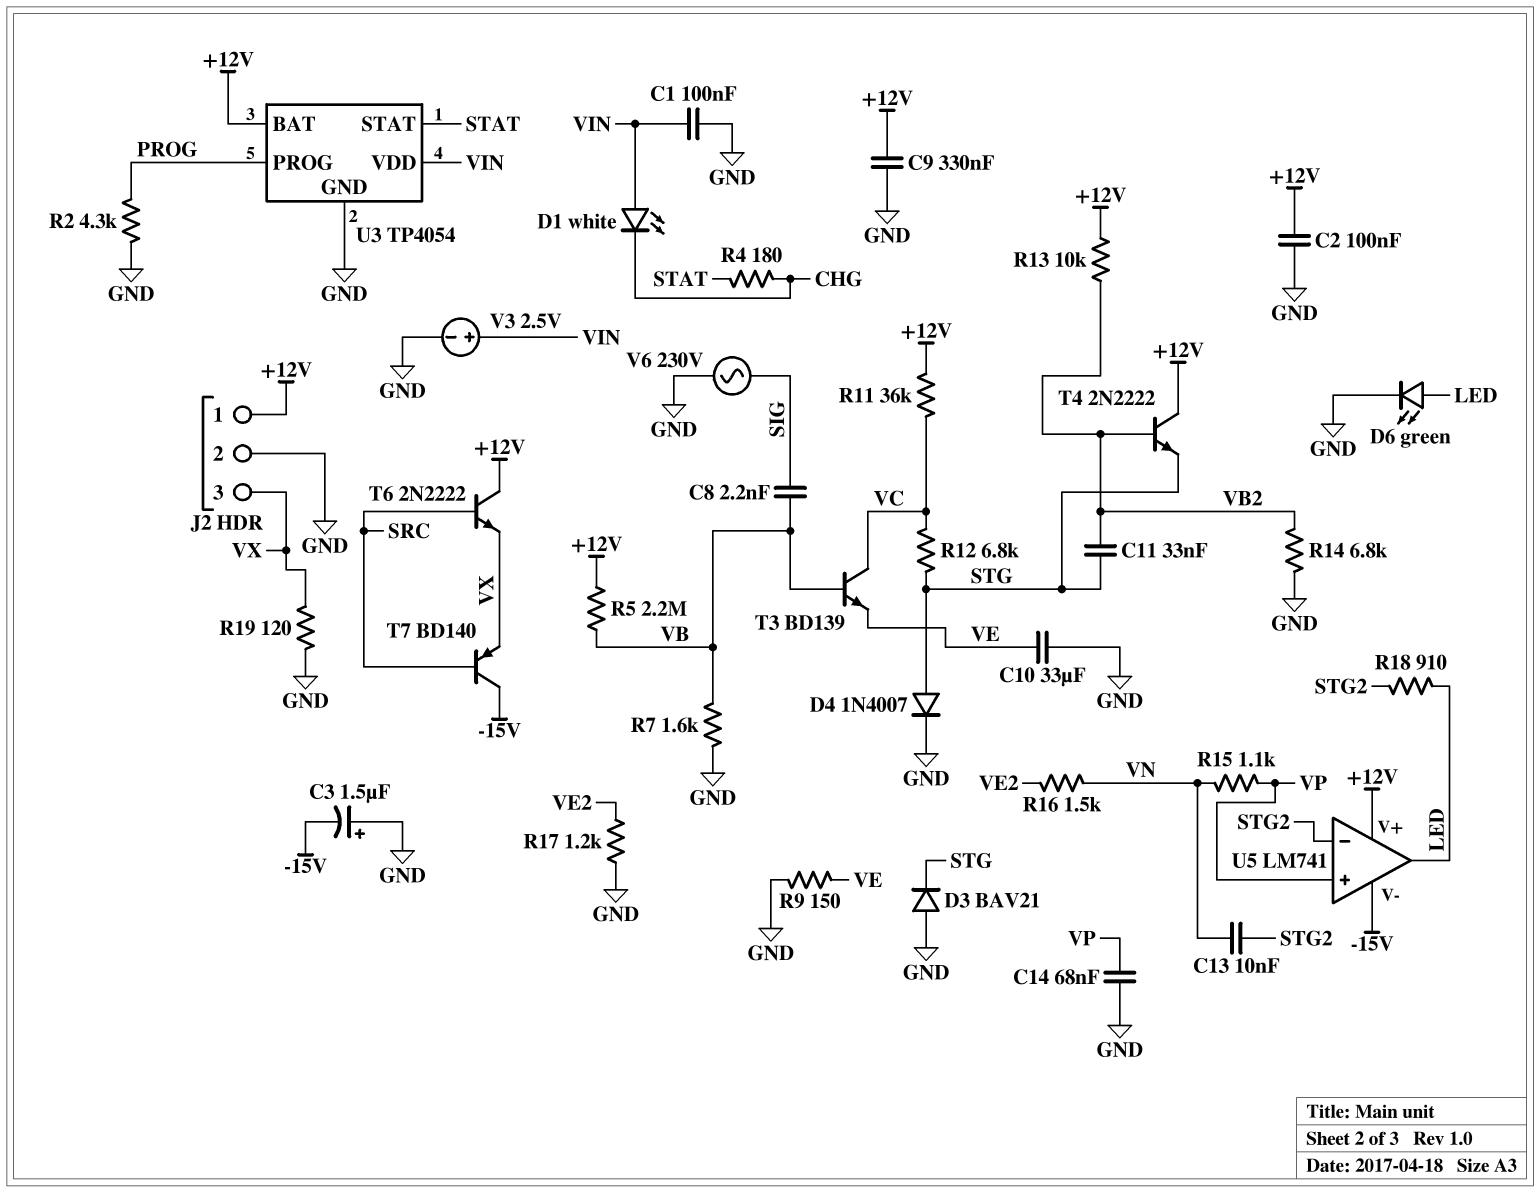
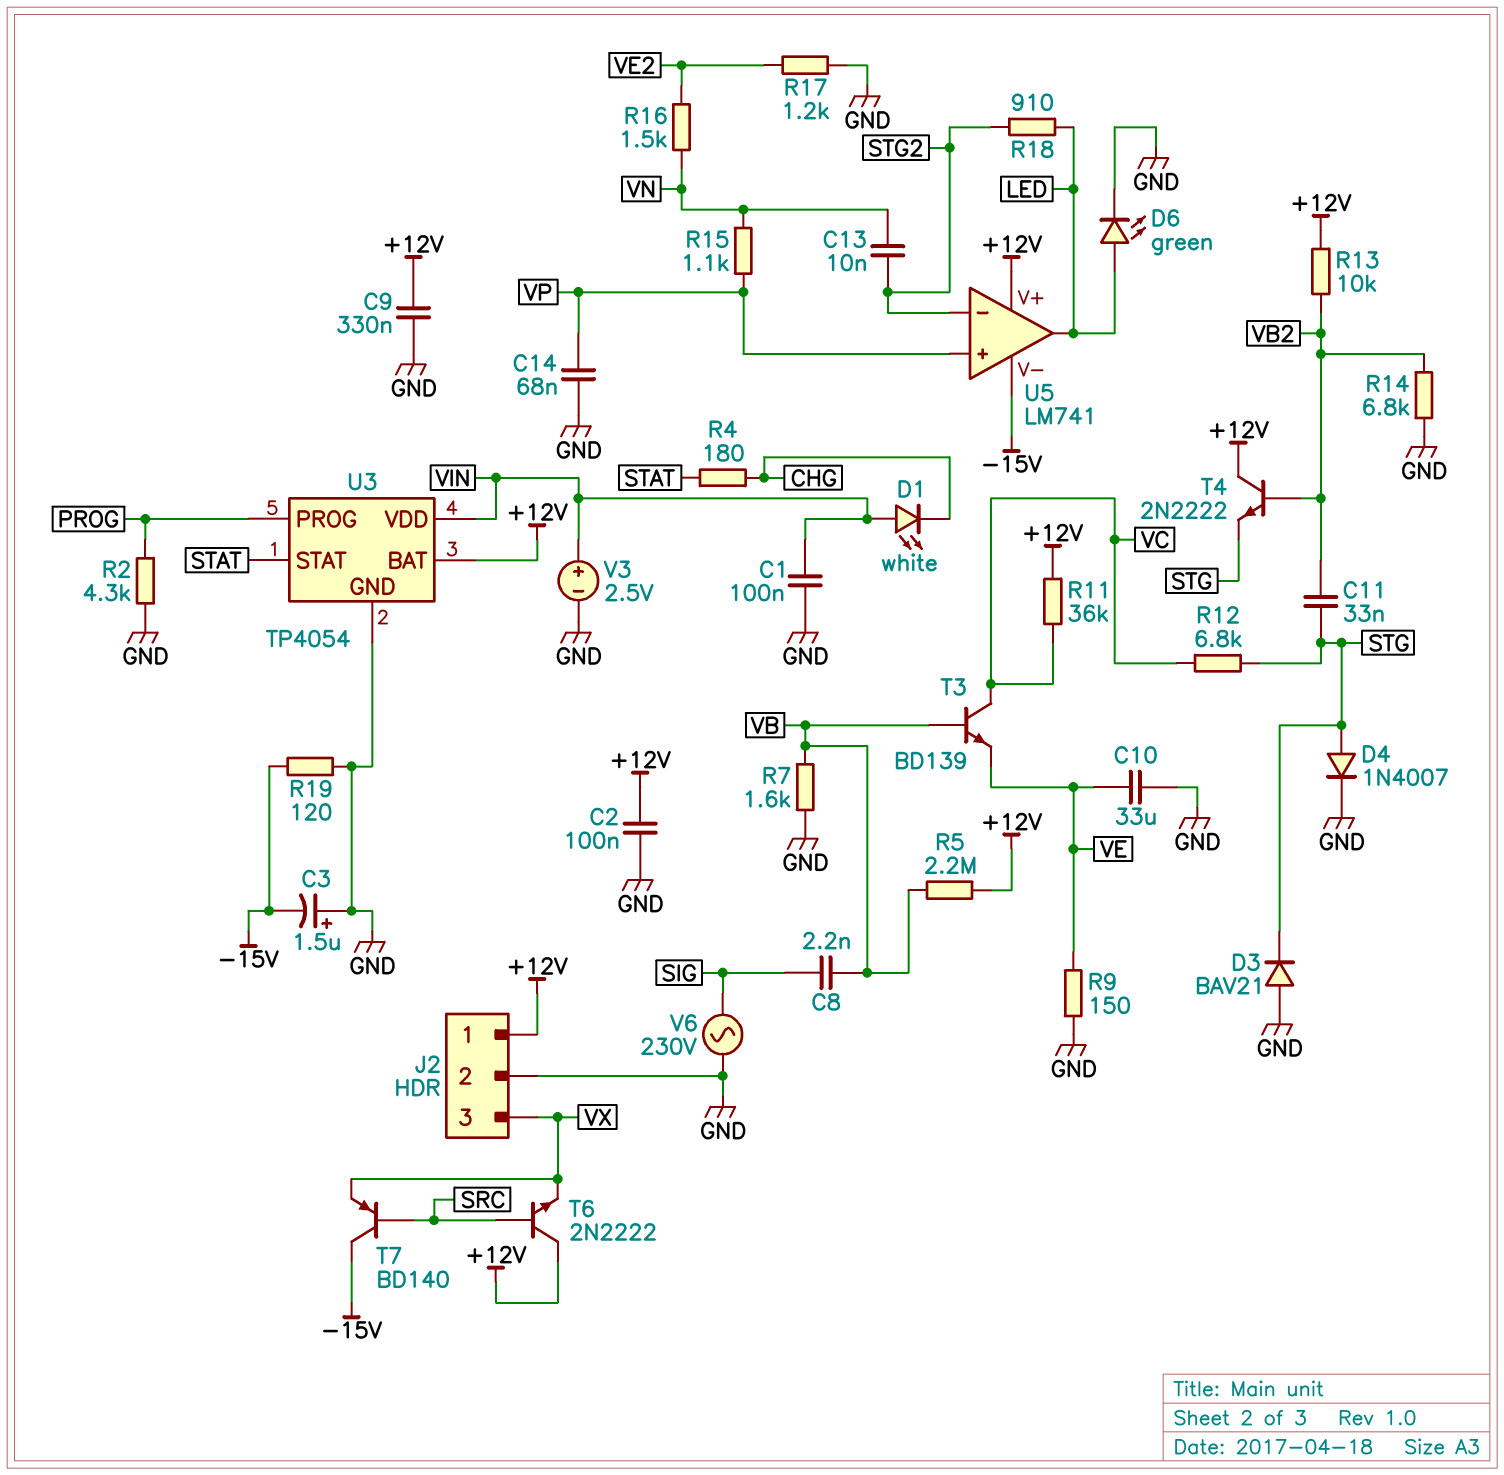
R19: 120 (GND, VX) -> 120 (-15V, GND)

